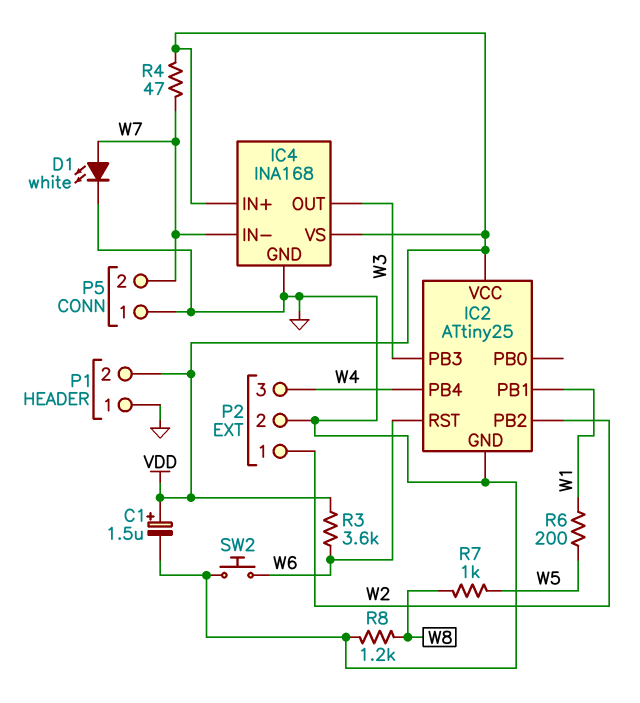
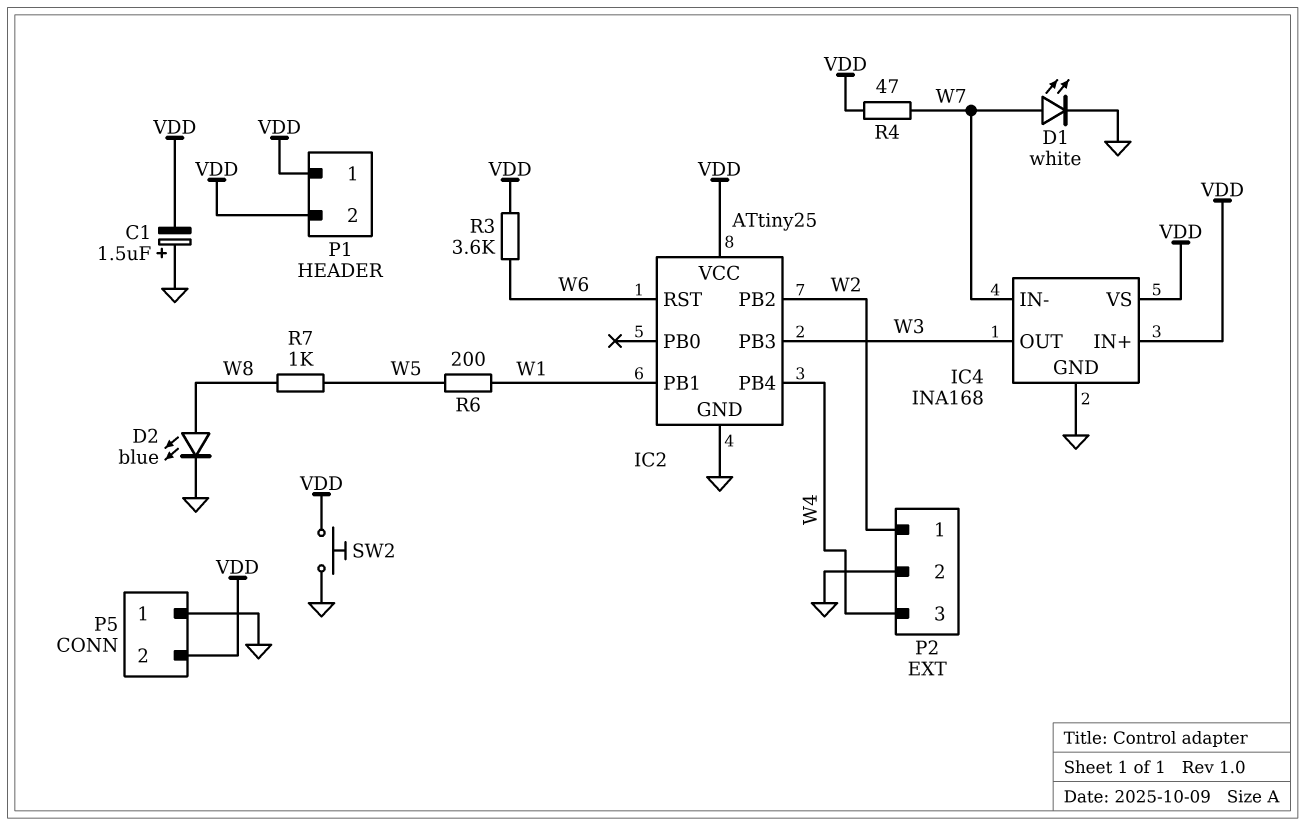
C1: 1.5uF (plus VDD, minus GND) -> 1.5uF (plus GND, minus VDD)
D2: none -> LED blue (A W8, K GND)
P1 pin 1: GND -> VDD
P5 pin 2: W7 -> VDD
R8: 1.2k (GND, W8) -> none
SW2: button (GND, W6) -> button (GND, VDD)

